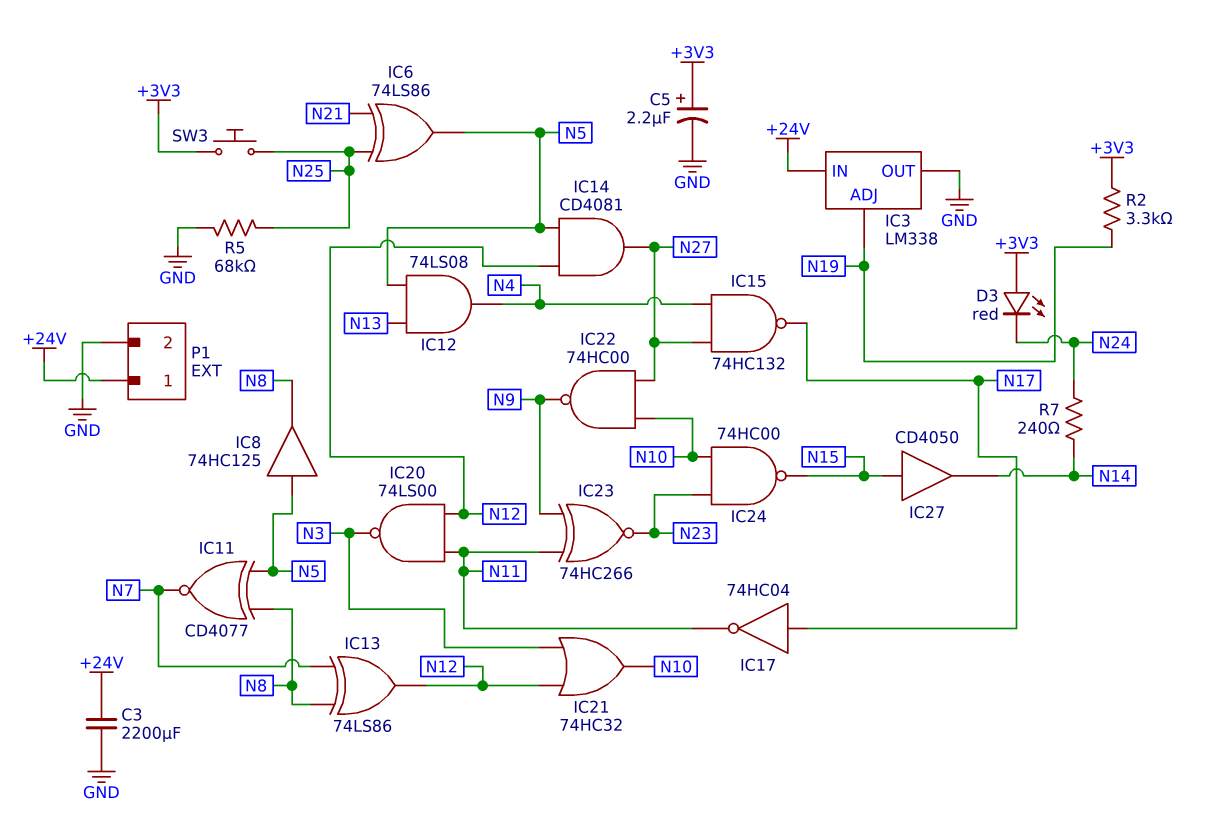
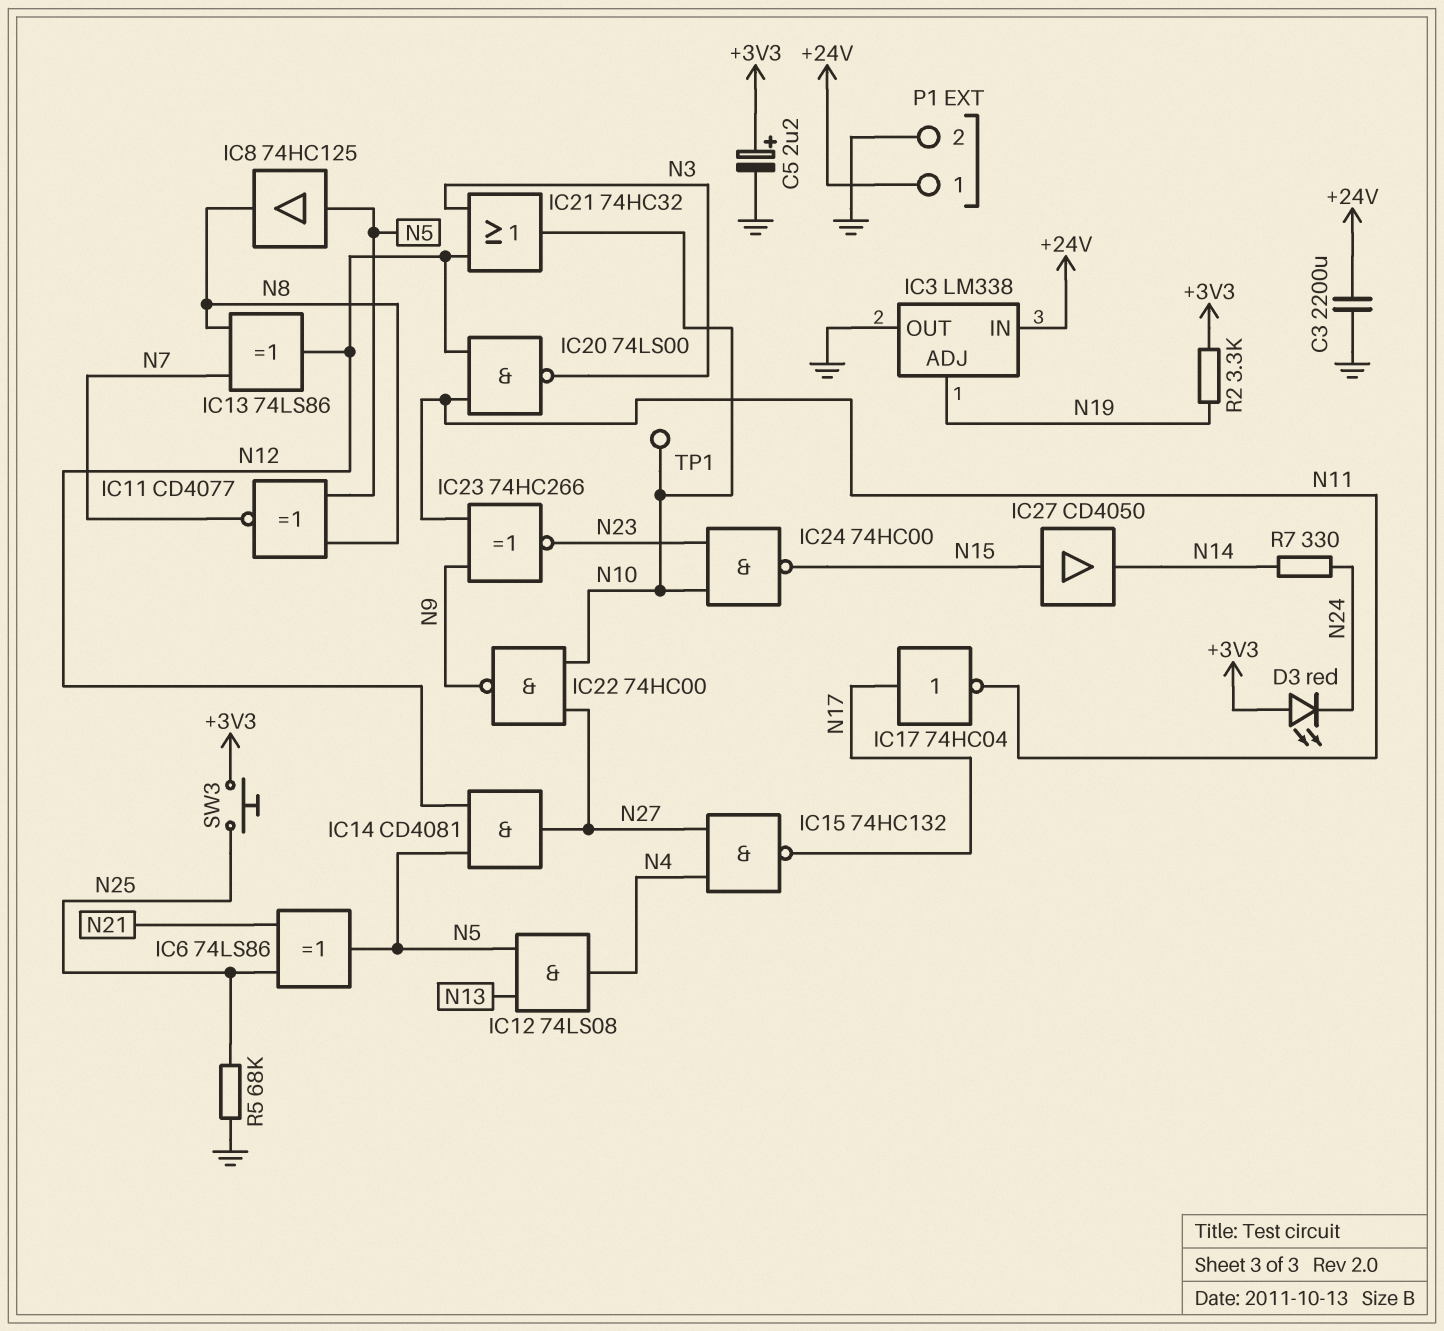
R7: 240 (N14, N24) -> 330 (N14, N24)
TP1: none -> test point (N10)

